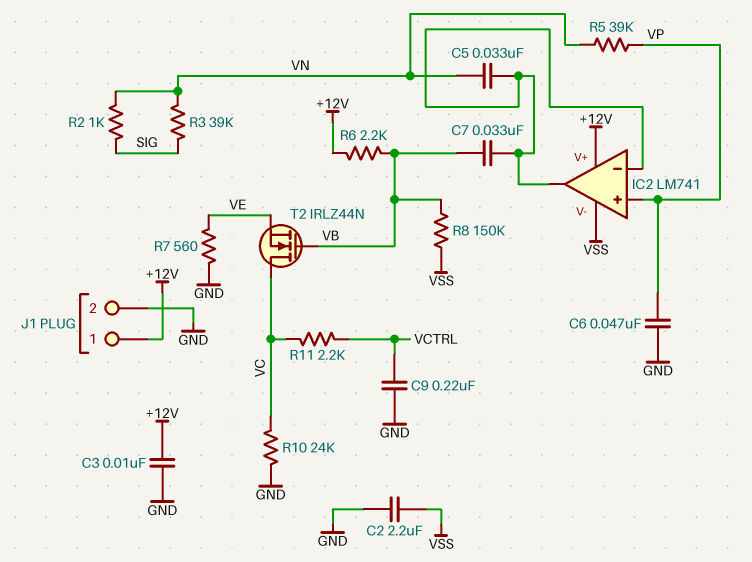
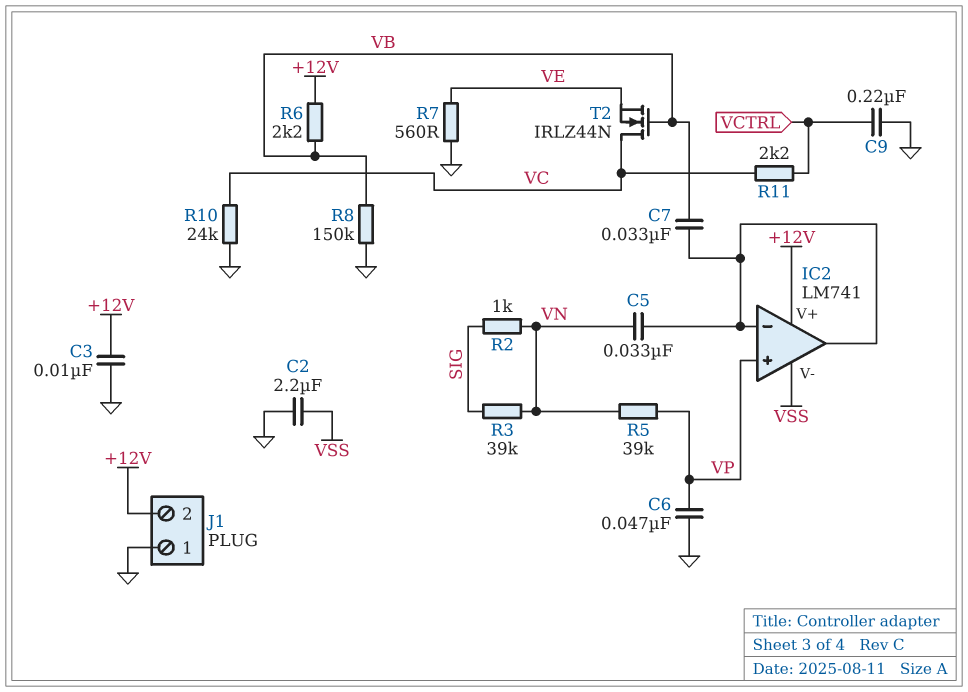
J1 pin 1: +12V -> GND
J1 pin 2: GND -> +12V
R8: 150k (VB, VSS) -> 150k (GND, VB)

